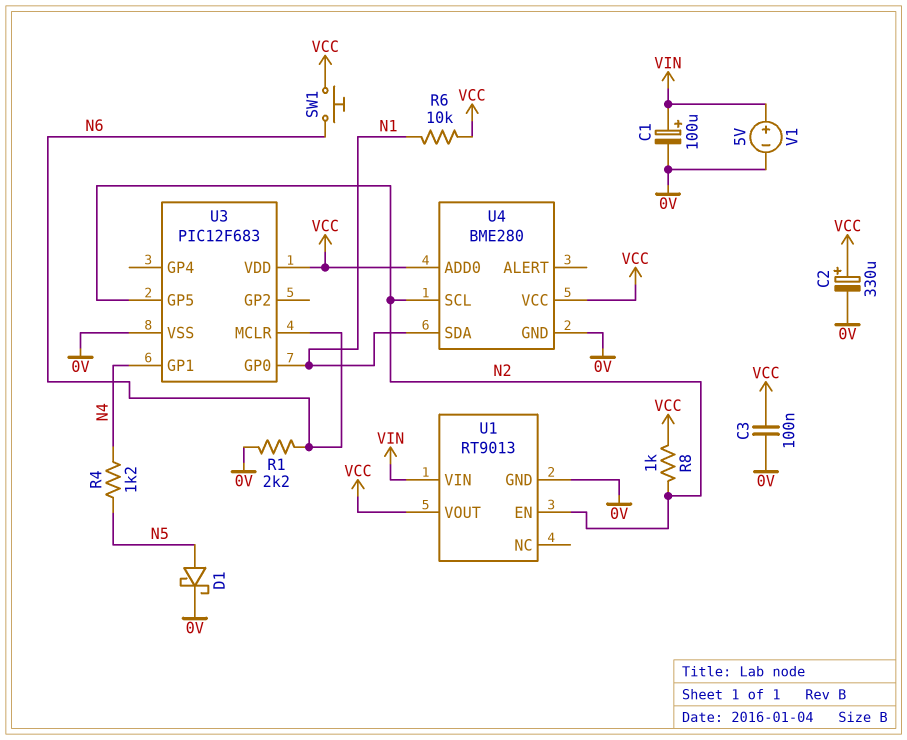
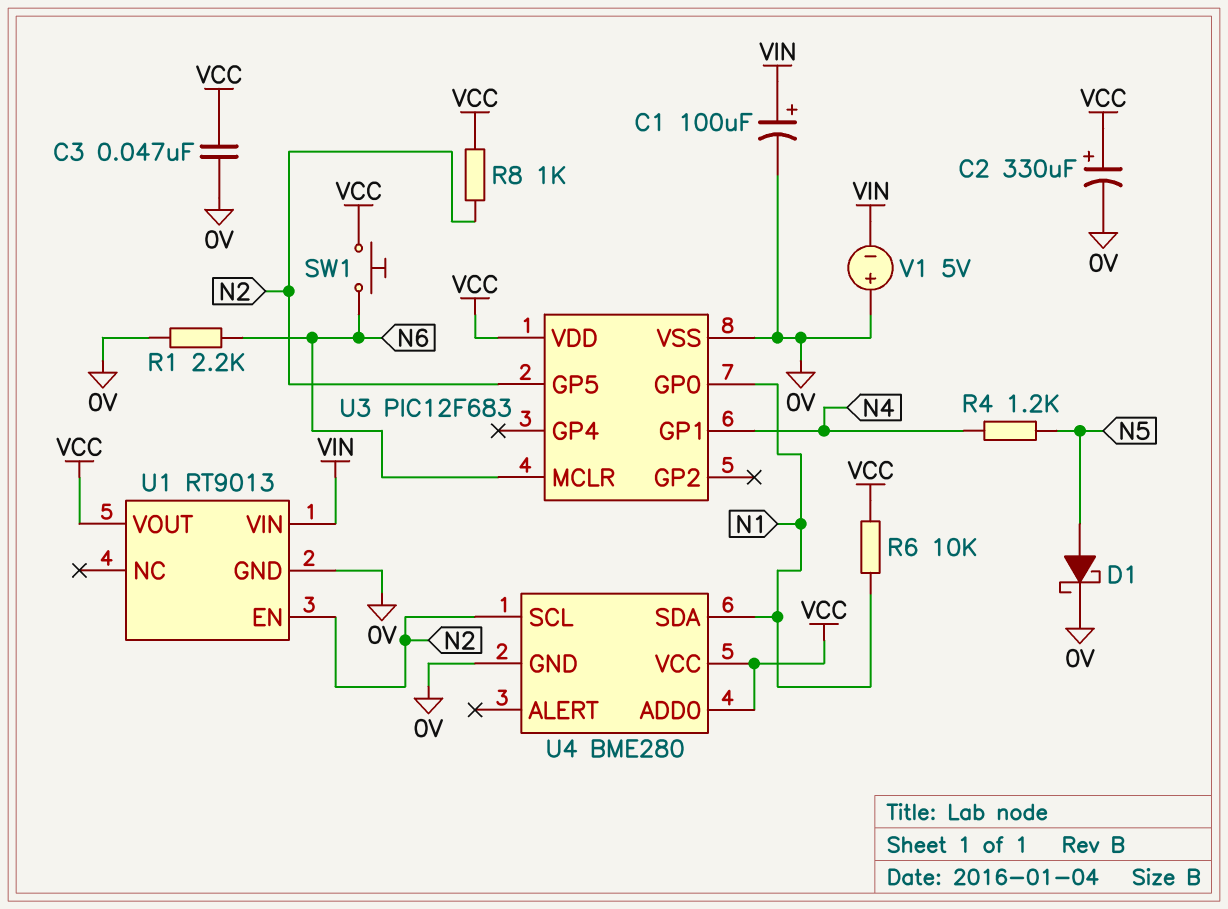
C3: 100nF (0V, VCC) -> 47nF (0V, VCC)
V1: 5V (plus VIN, minus 0V) -> 5V (plus 0V, minus VIN)

